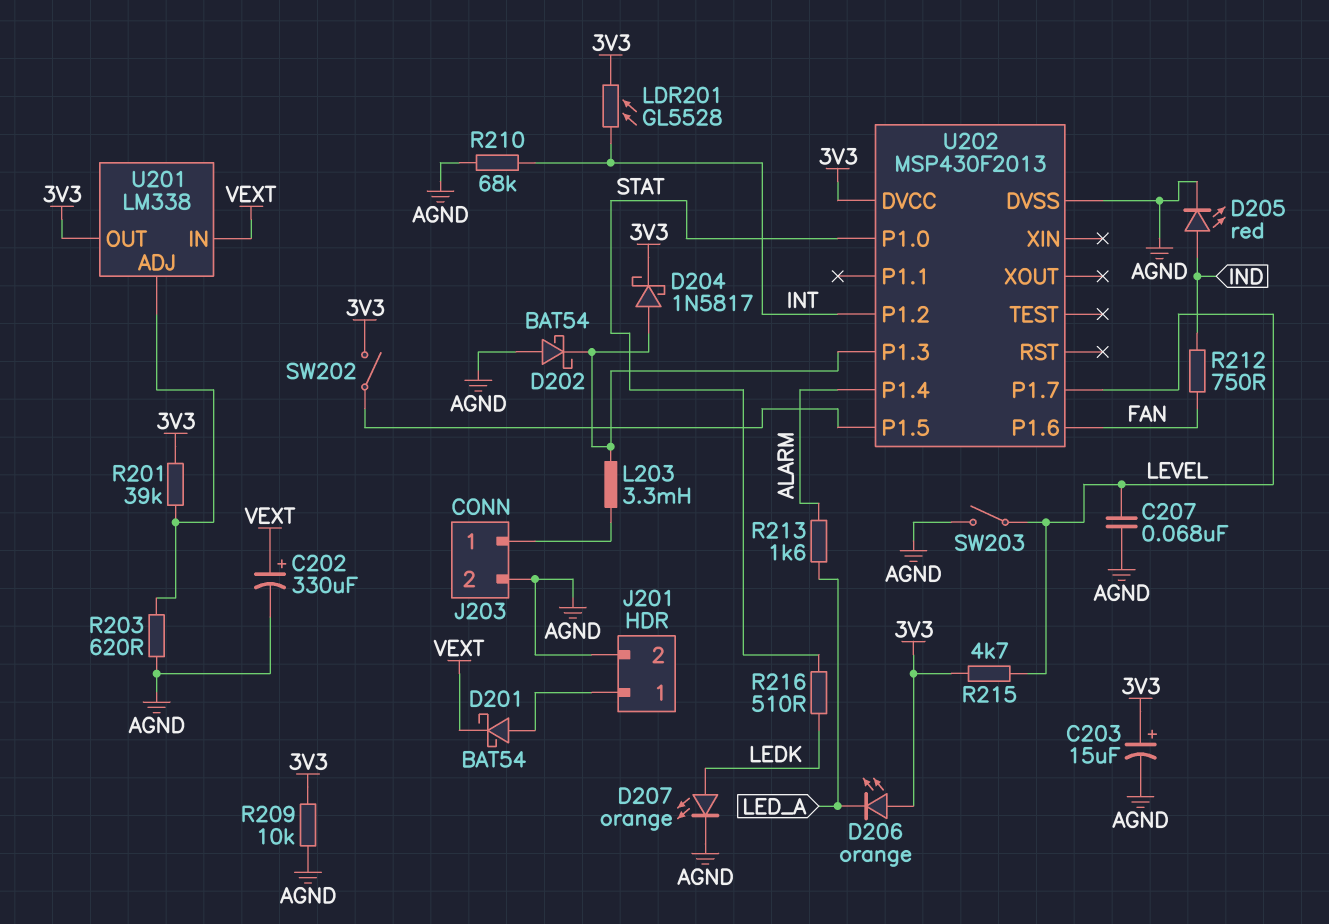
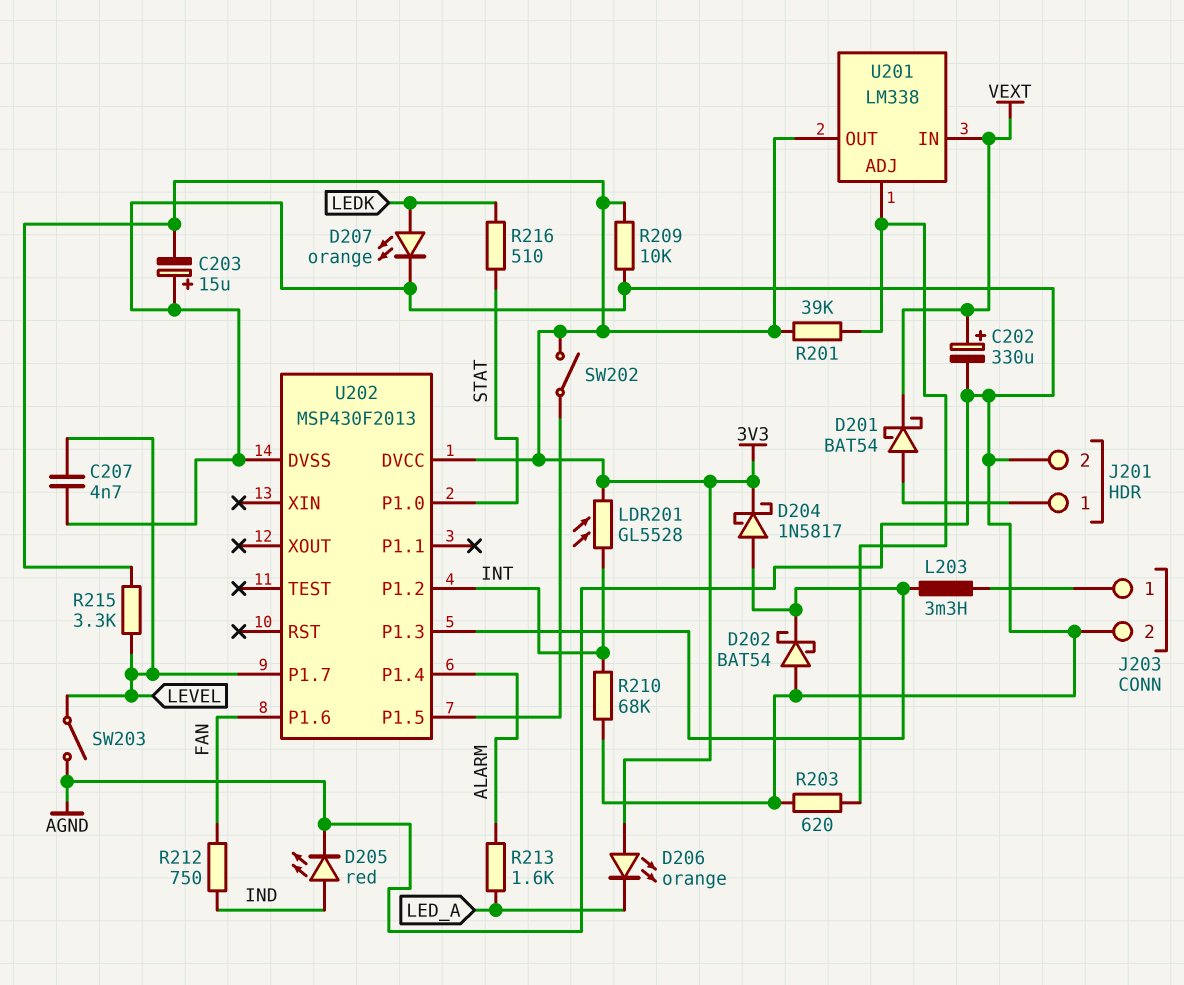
C203: 15uF (plus 3V3, minus AGND) -> 15uF (plus AGND, minus 3V3)
C207: 68nF (AGND, LEVEL) -> 4.7nF (AGND, LEVEL)
R215: 4.7k (3V3, LEVEL) -> 3.3k (3V3, LEVEL)

